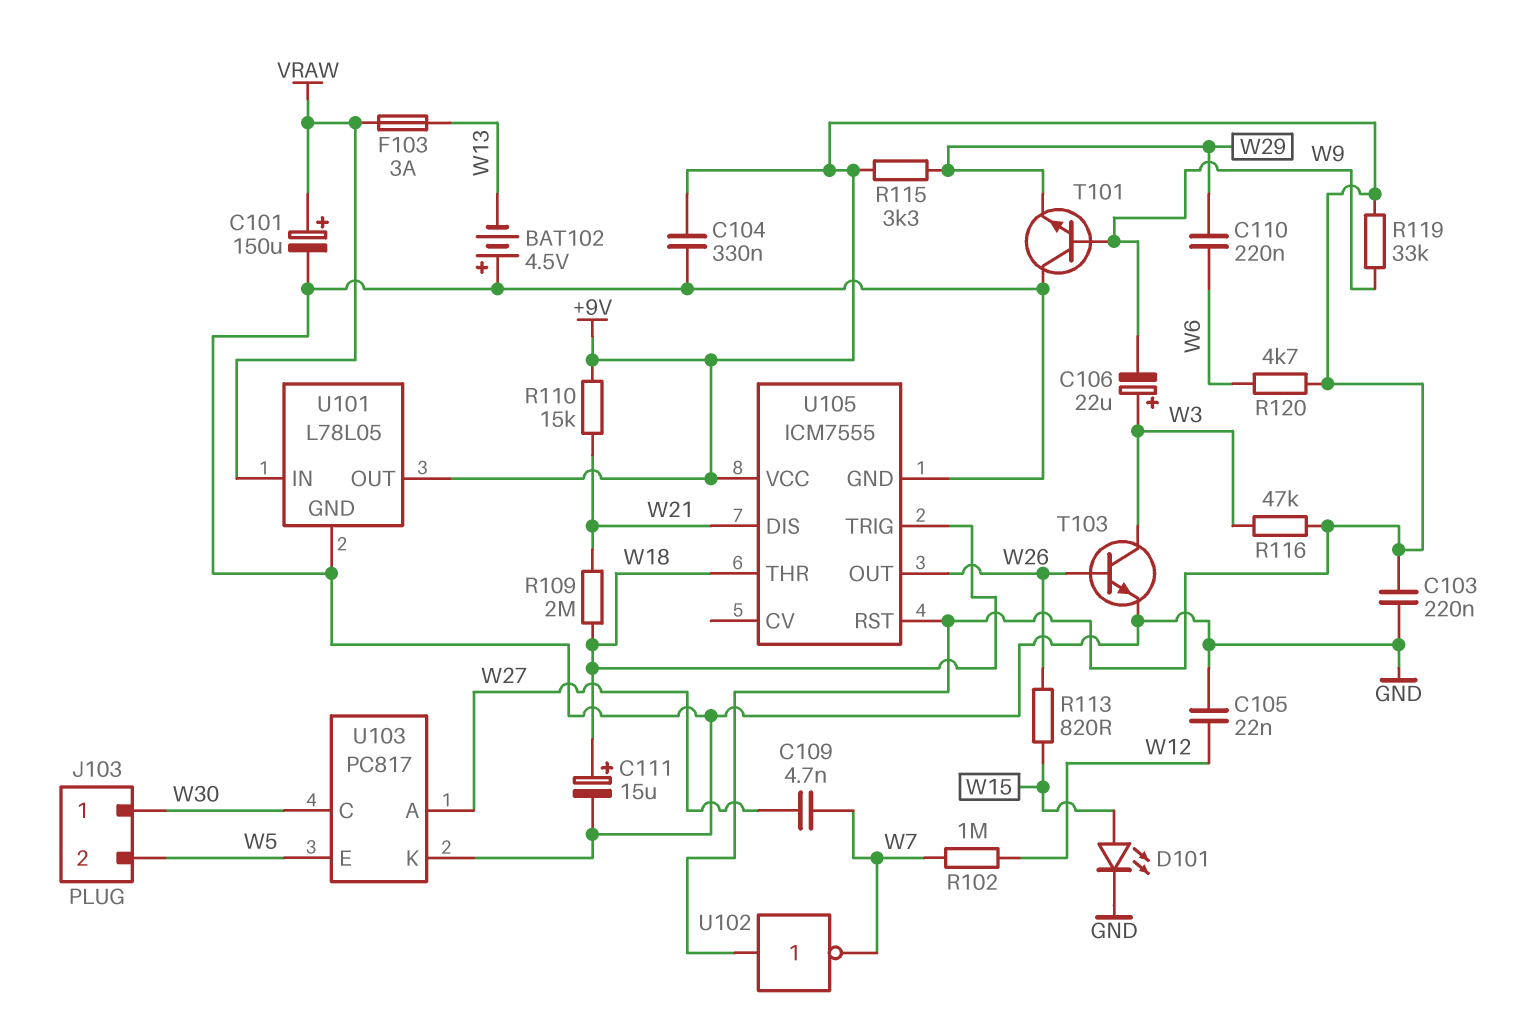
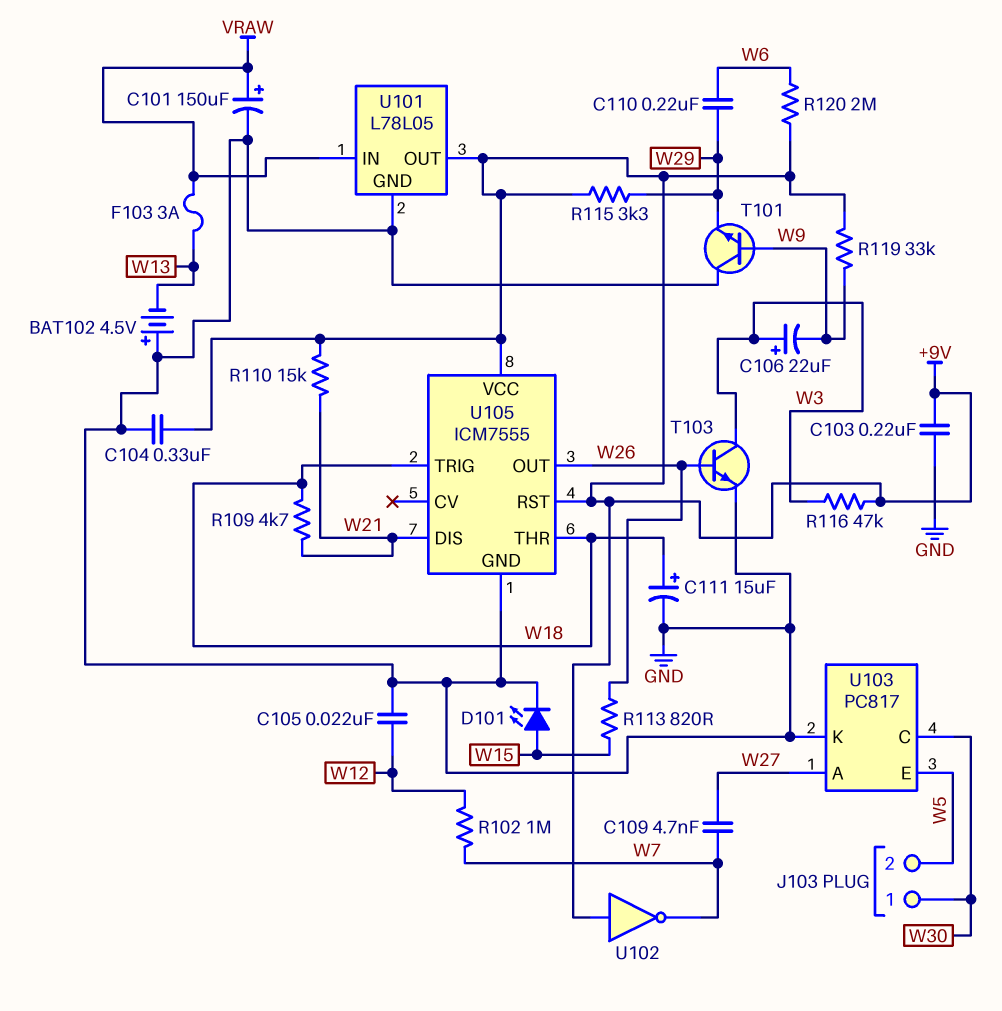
R109: 2M (W18, W21) -> 4.7k (W18, W21)
R120: 4.7k (+9V, W6) -> 2M (+9V, W6)

